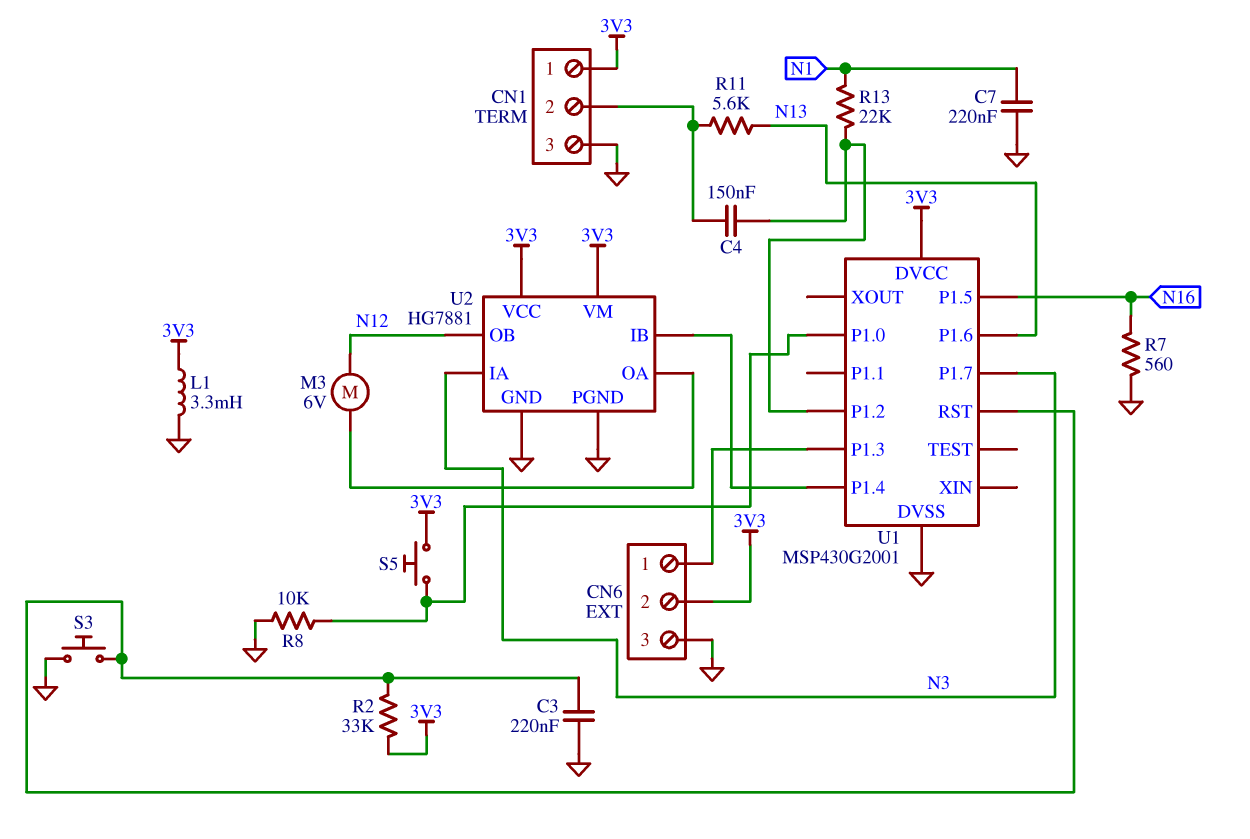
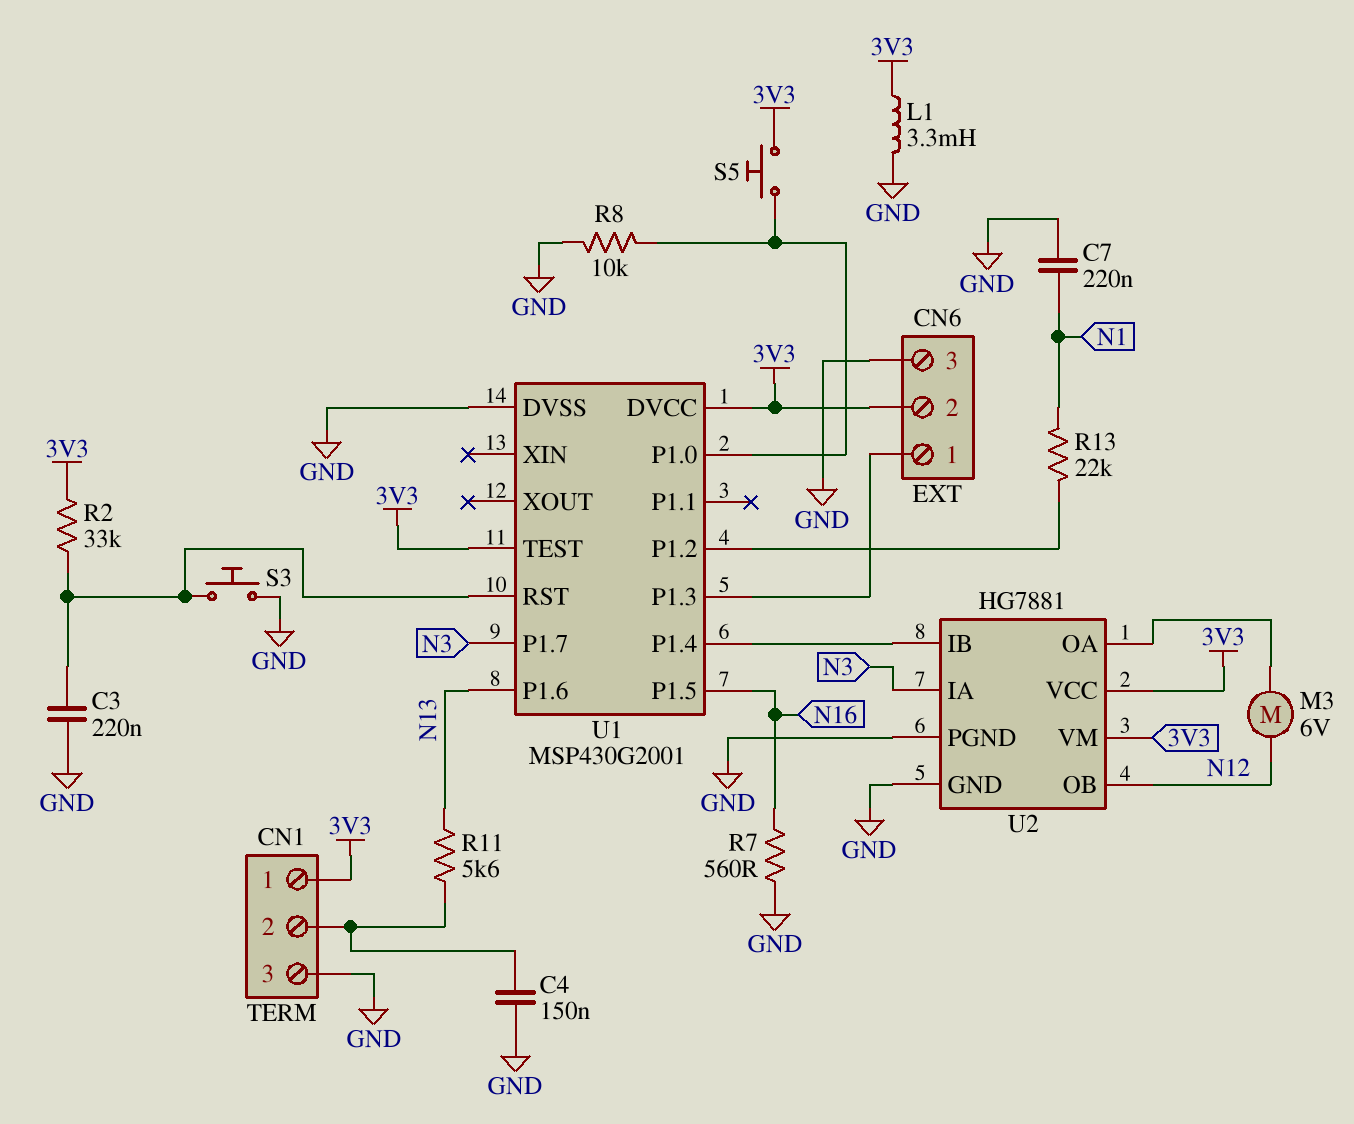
C4: 150nF (CN1/2, U1/P1.2) -> 150nF (CN1/2, GND)
U1 pin TEST: none -> 3V3

